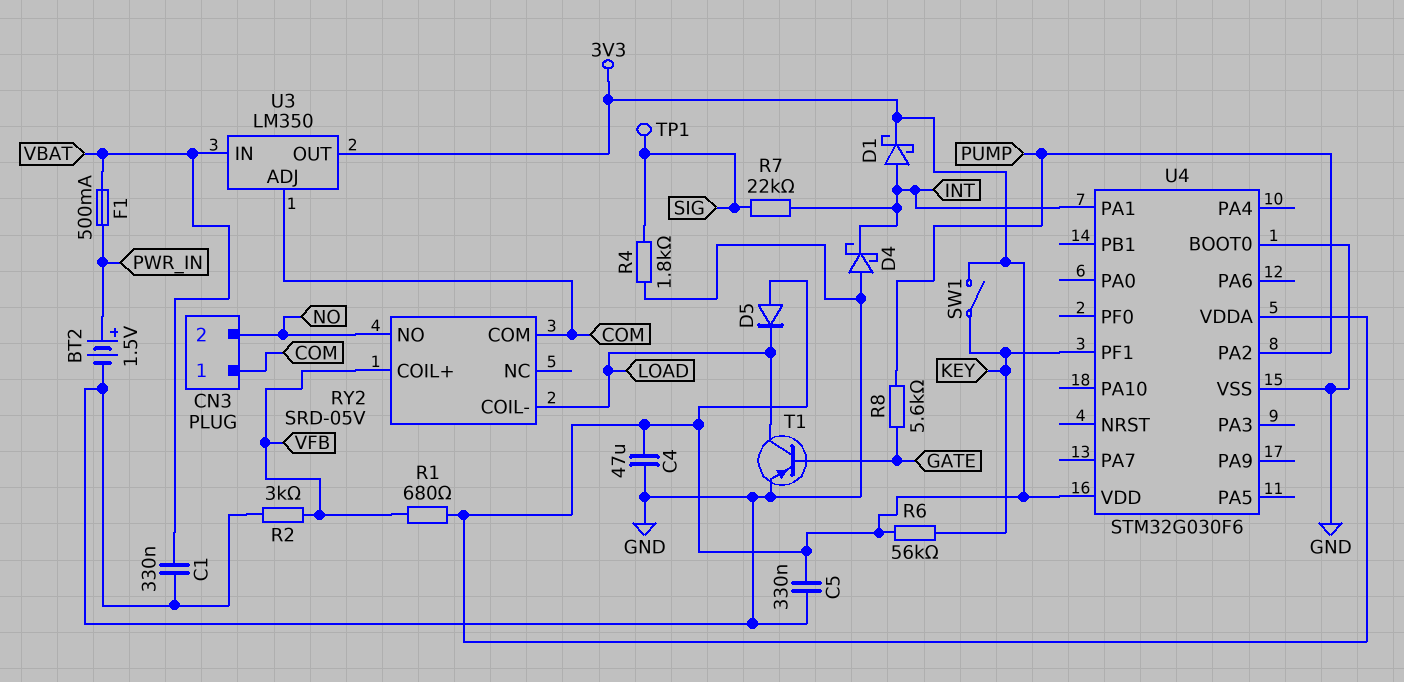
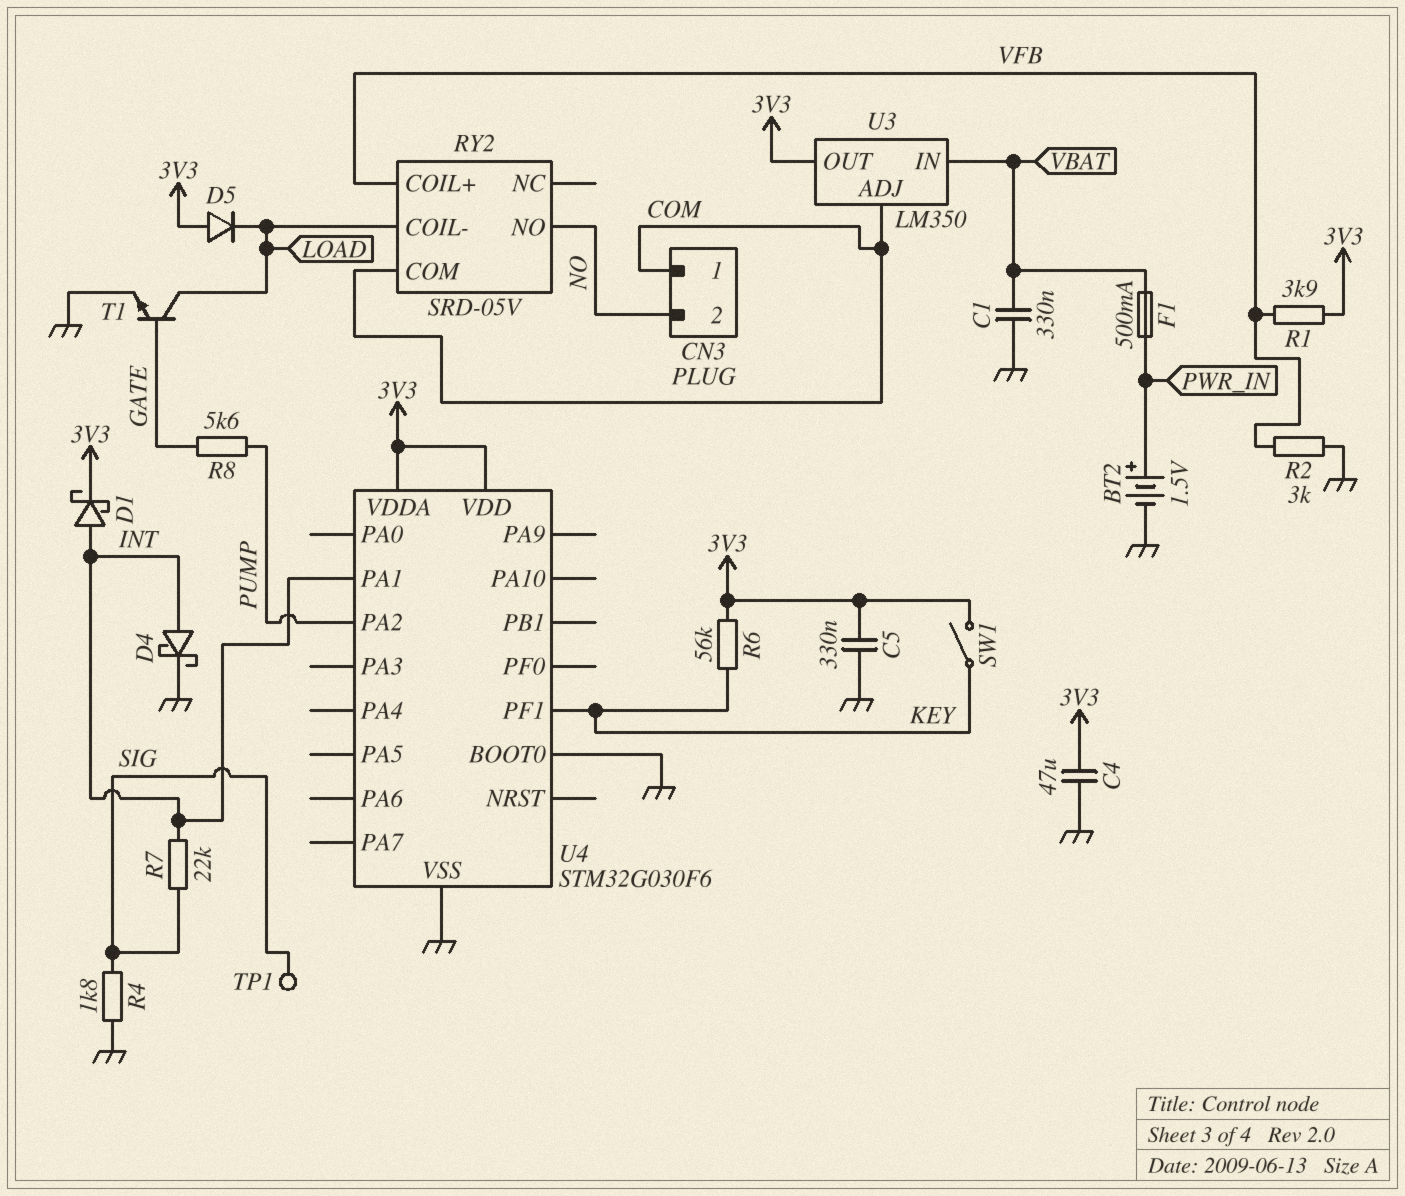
D4: schottky (A GND, K INT) -> schottky (A INT, K GND)
R1: 680 (3V3, VFB) -> 3.9k (3V3, VFB)
T1: PNP (B GATE, C LOAD, E GND) -> NPN (B GATE, C LOAD, E GND)

